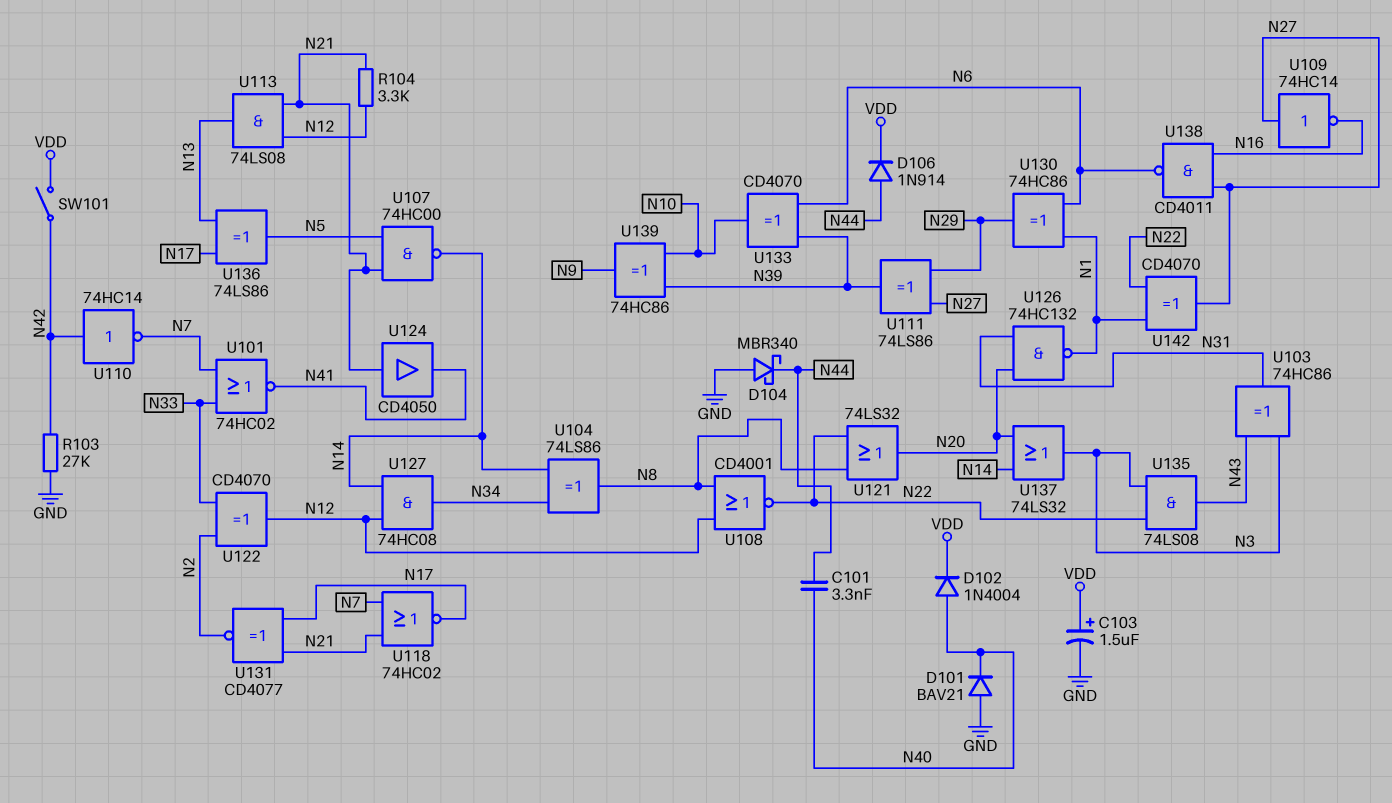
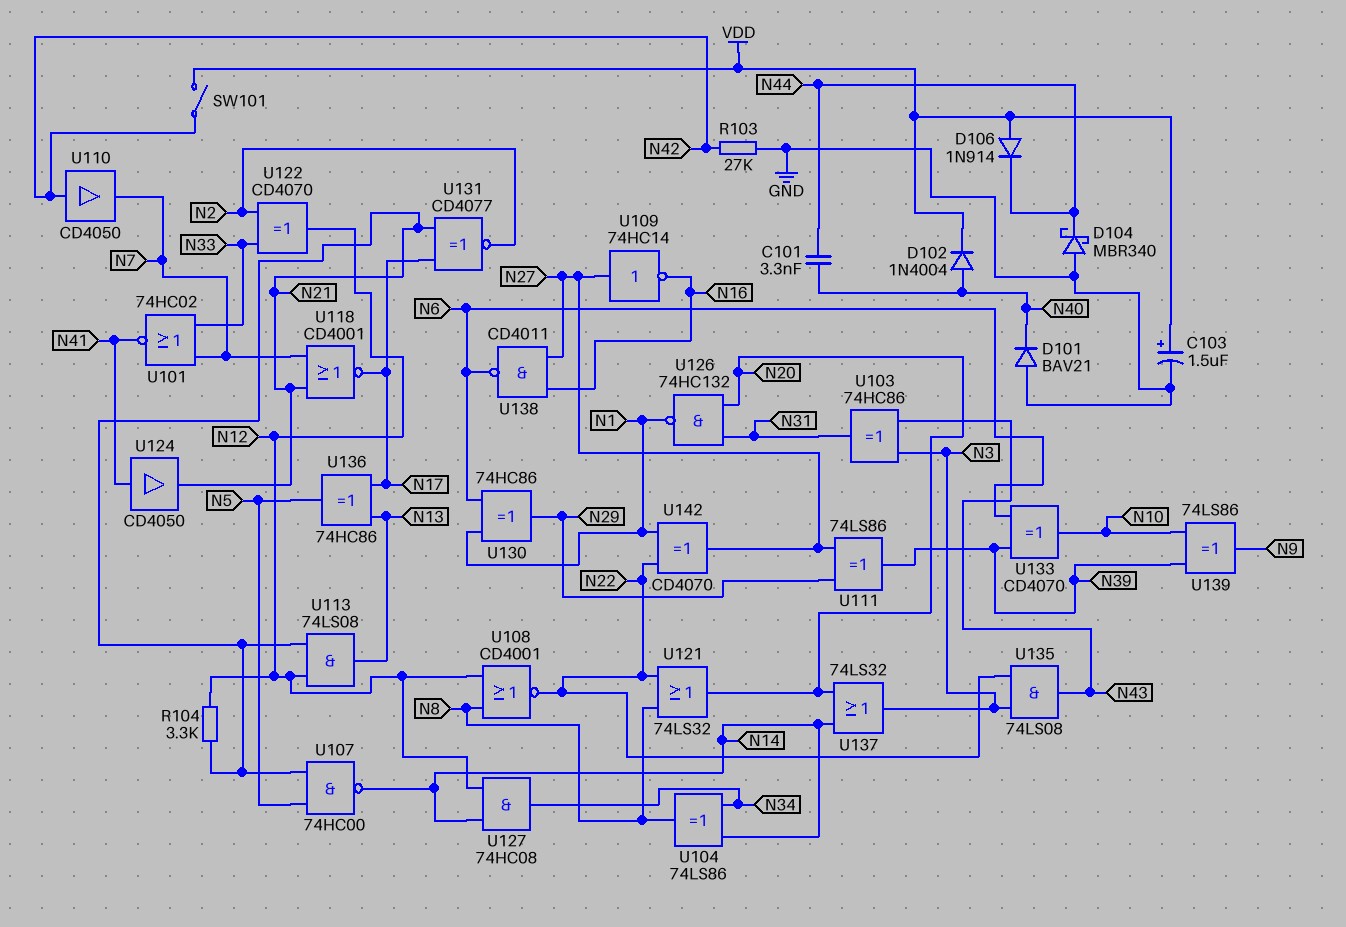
D106: diode 1N914 (A N44, K VDD) -> diode 1N914 (A VDD, K N44)
U110: NOT 74HC14 (in N42, out N7) -> buffer CD4050 (in N42, out N7)
U118: NOR 74HC02 (in N7, in N21, out N17) -> NOR CD4001 (in N7, in N21, out N17)
U124: buffer CD4050 (in N21, out N41) -> buffer CD4050 (in N41, out N21)
U136: XOR 74LS86 (in N13, in N17, out N5) -> XOR 74HC86 (in N13, in N17, out N5)
U139: XOR 74HC86 (in N10, in N39, out N9) -> XOR 74LS86 (in N10, in N39, out N9)

